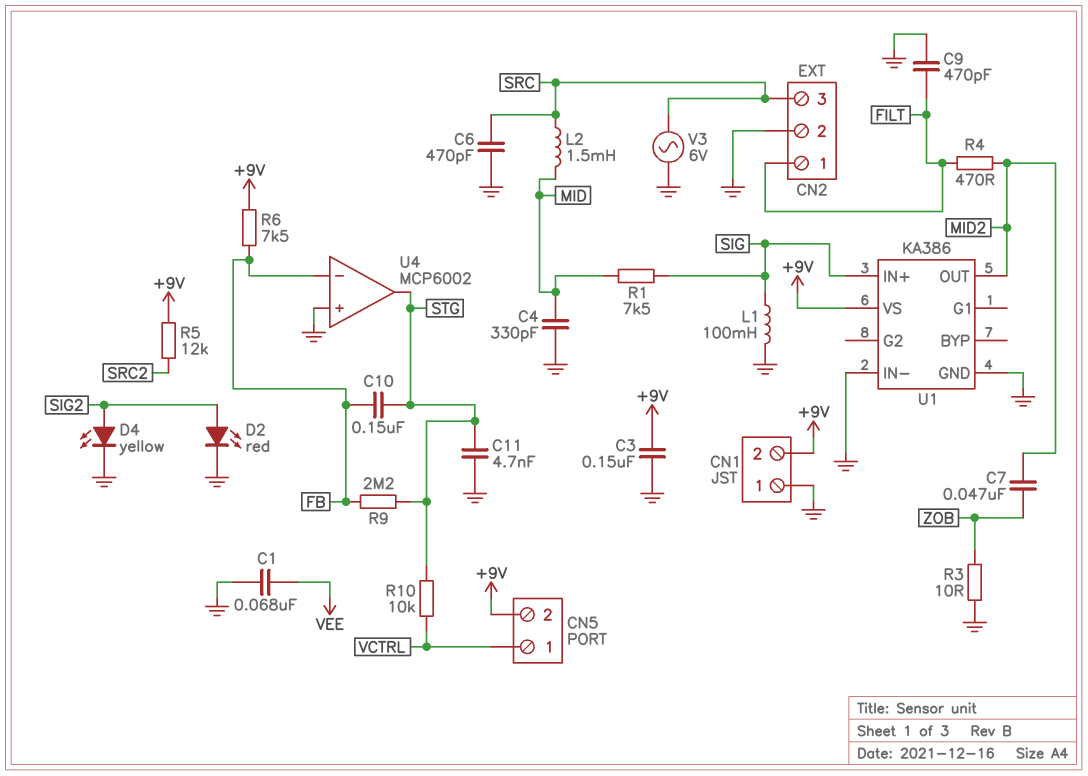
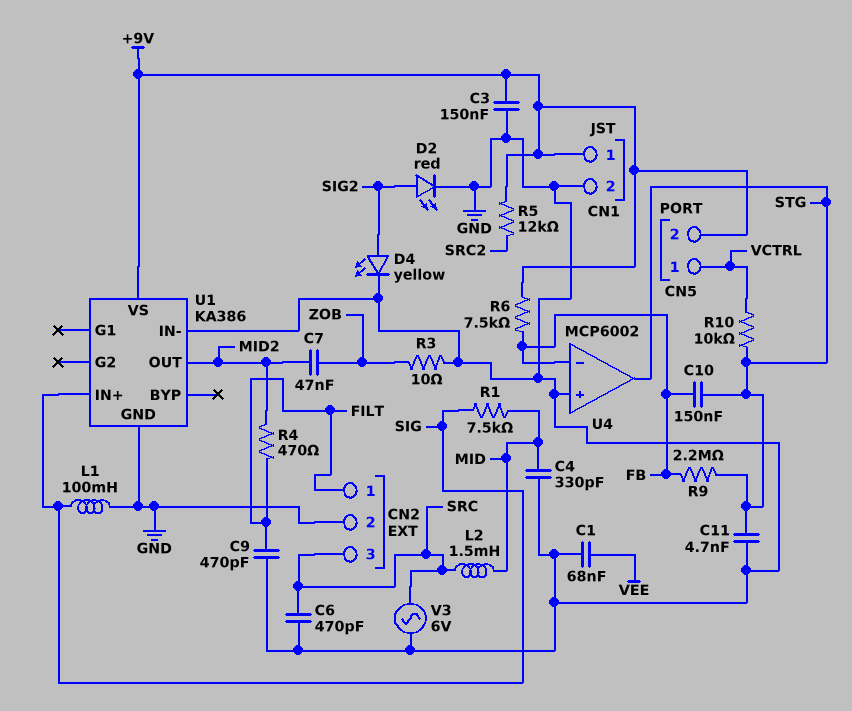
CN1 pin 1: GND -> +9V
CN1 pin 2: +9V -> GND

